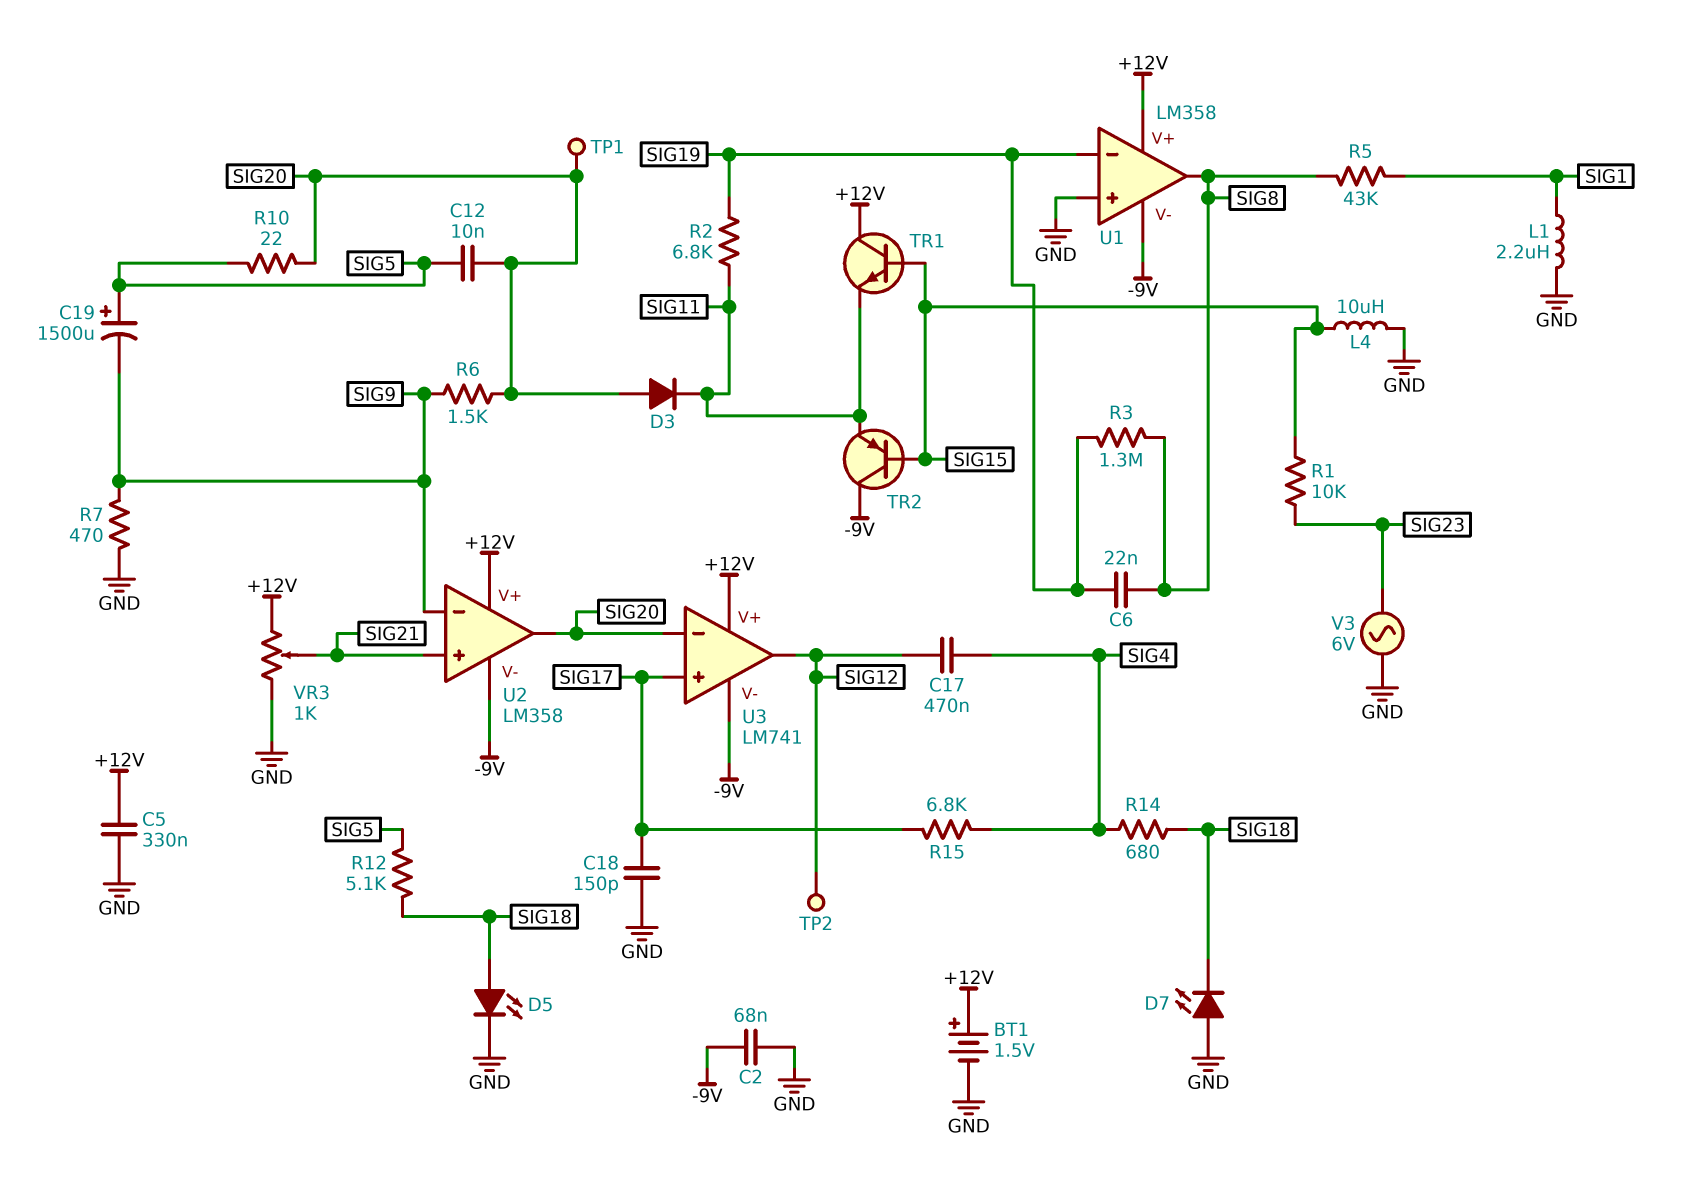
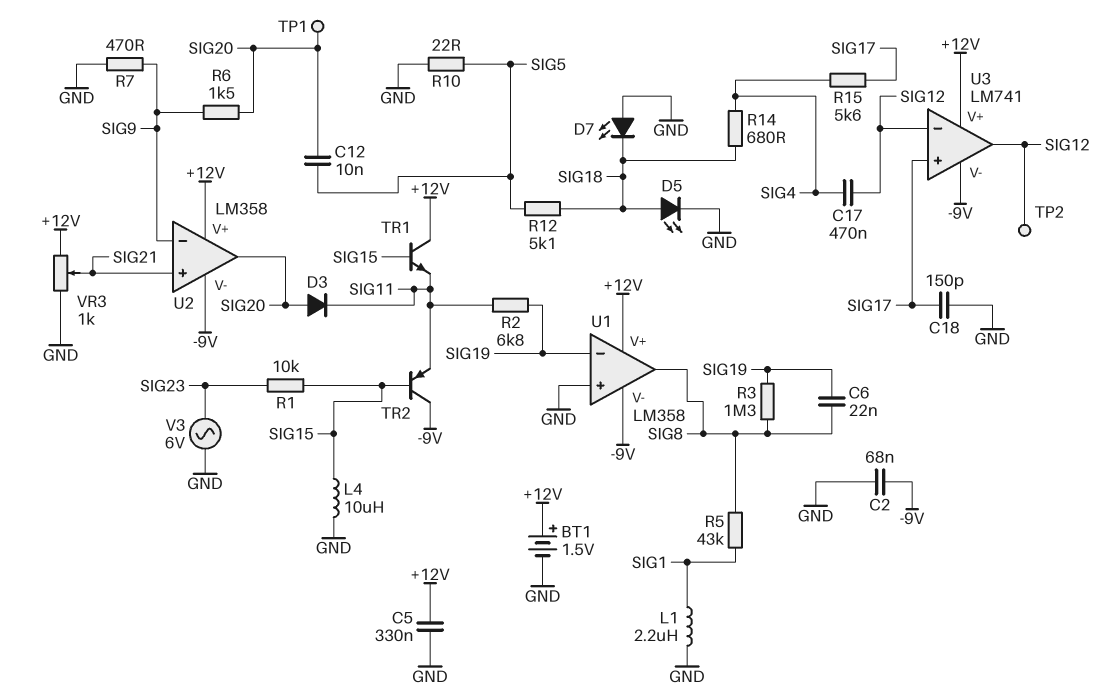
C19: 1500uF (plus SIG5, minus SIG9) -> none
R10: 22 (SIG5, SIG20) -> 22 (GND, SIG5)
R15: 6.8k (SIG4, SIG17) -> 5.6k (SIG4, SIG17)
U3 pin in-: SIG20 -> SIG12

